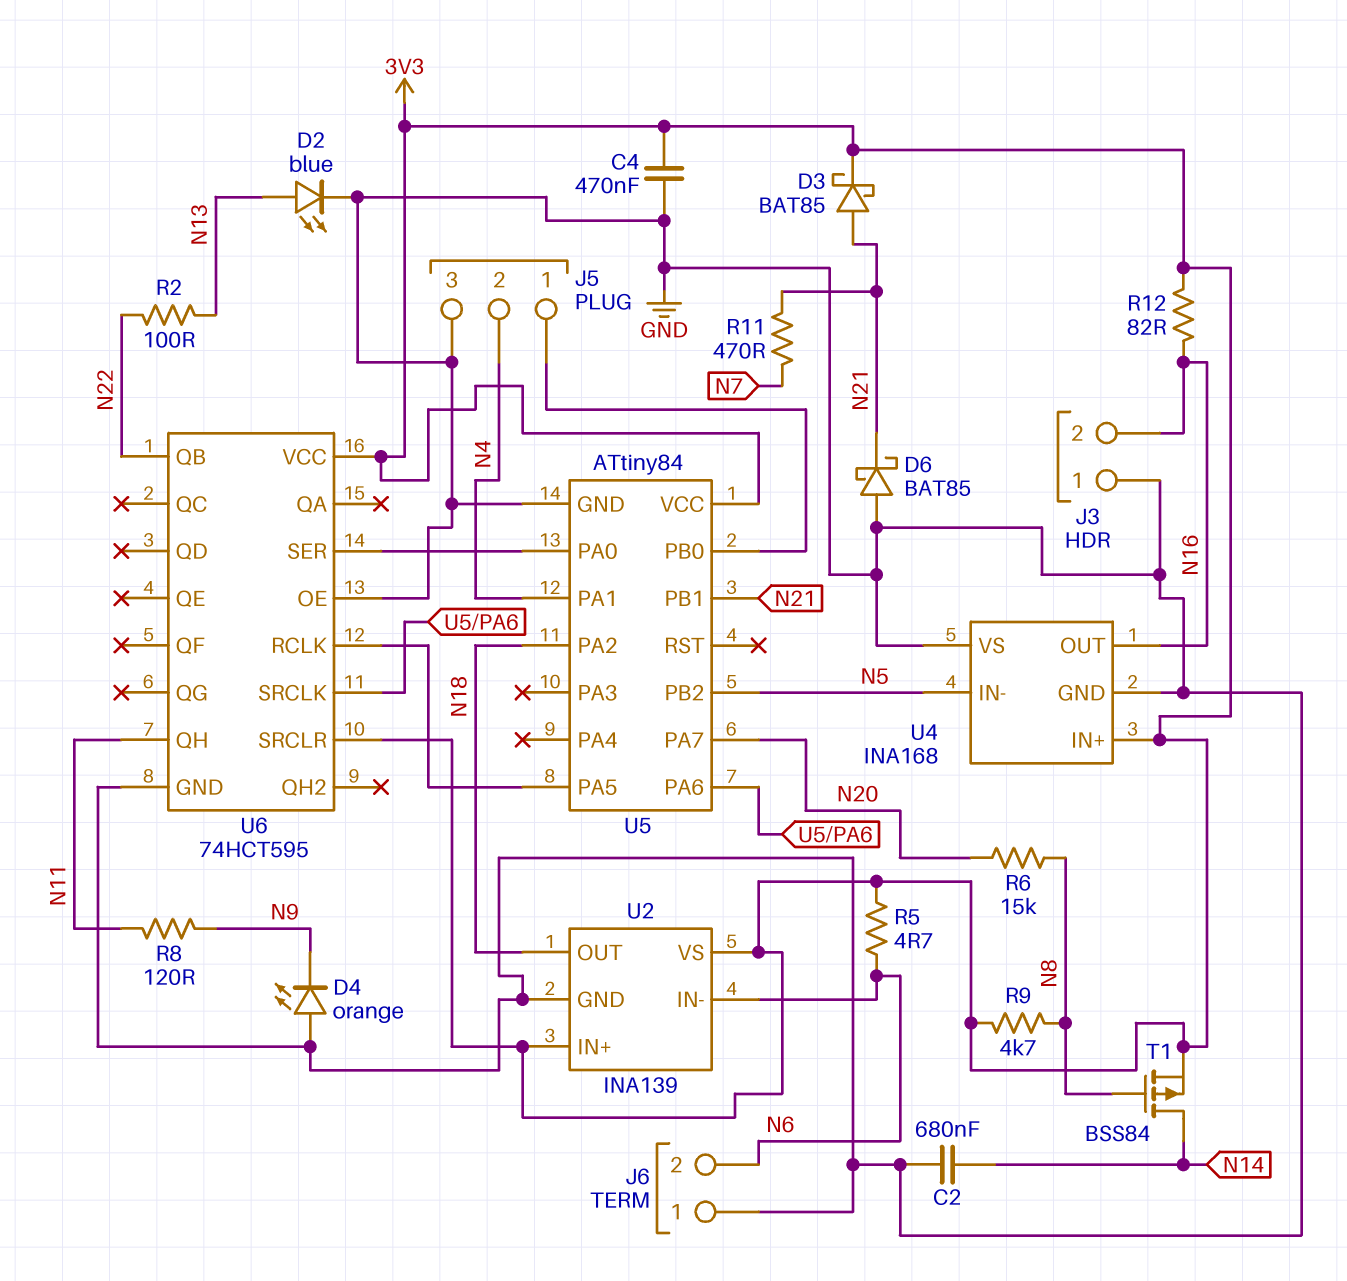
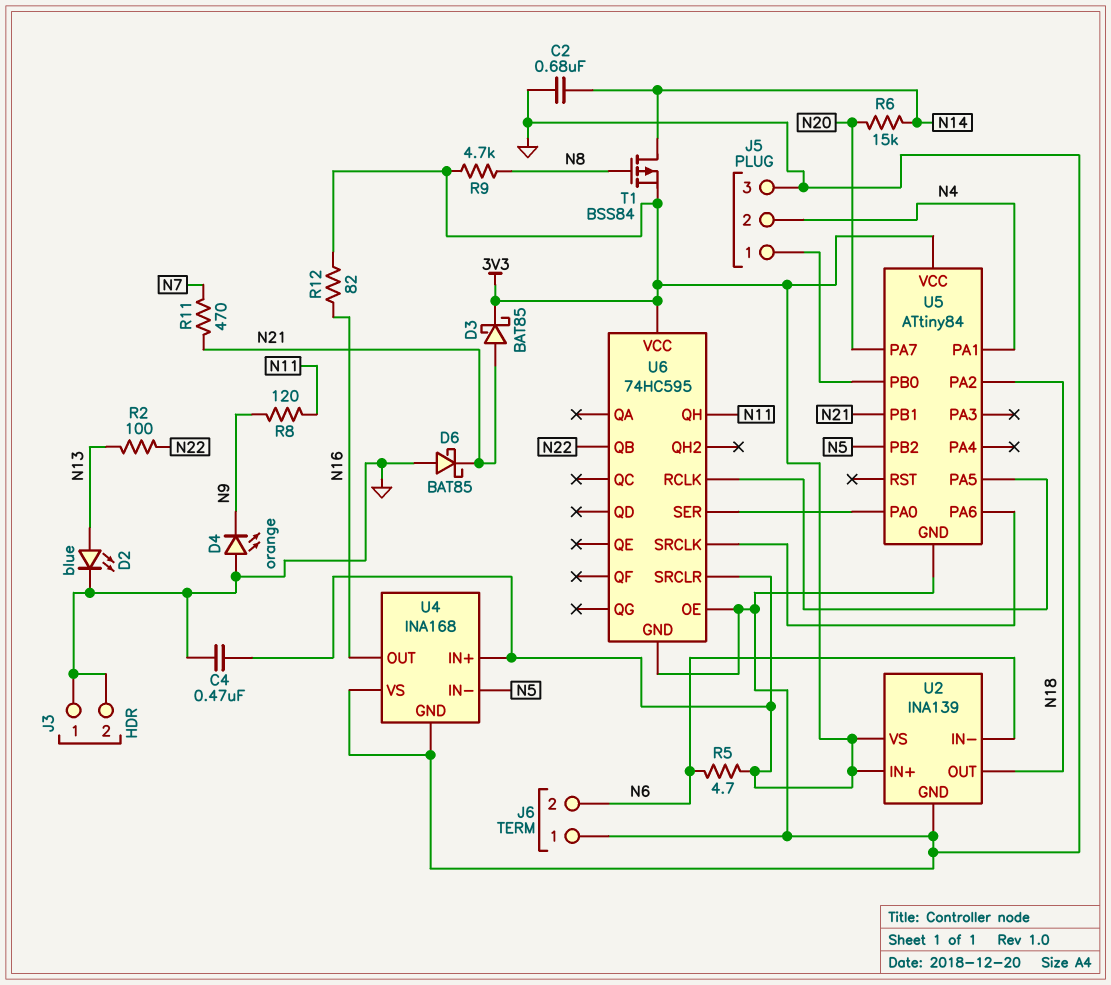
J3 pin 2: N16 -> GND
R6: 15k (N8, N20) -> 15k (N14, N20)
U6: 74HCT595 -> 74HC595

